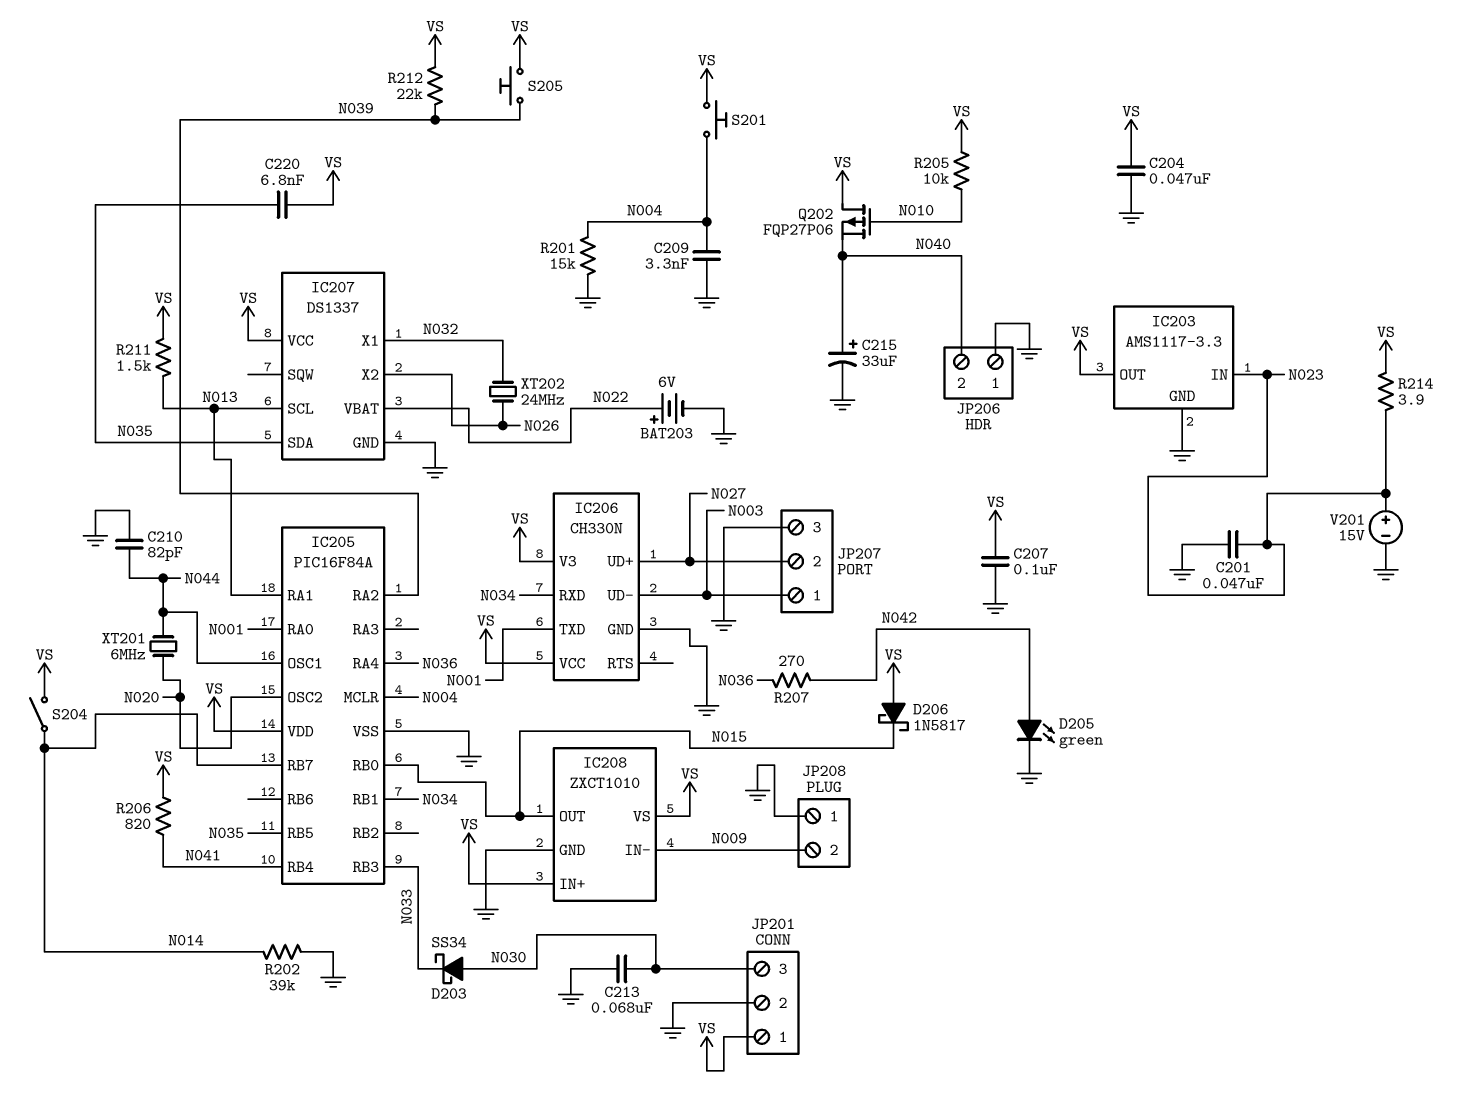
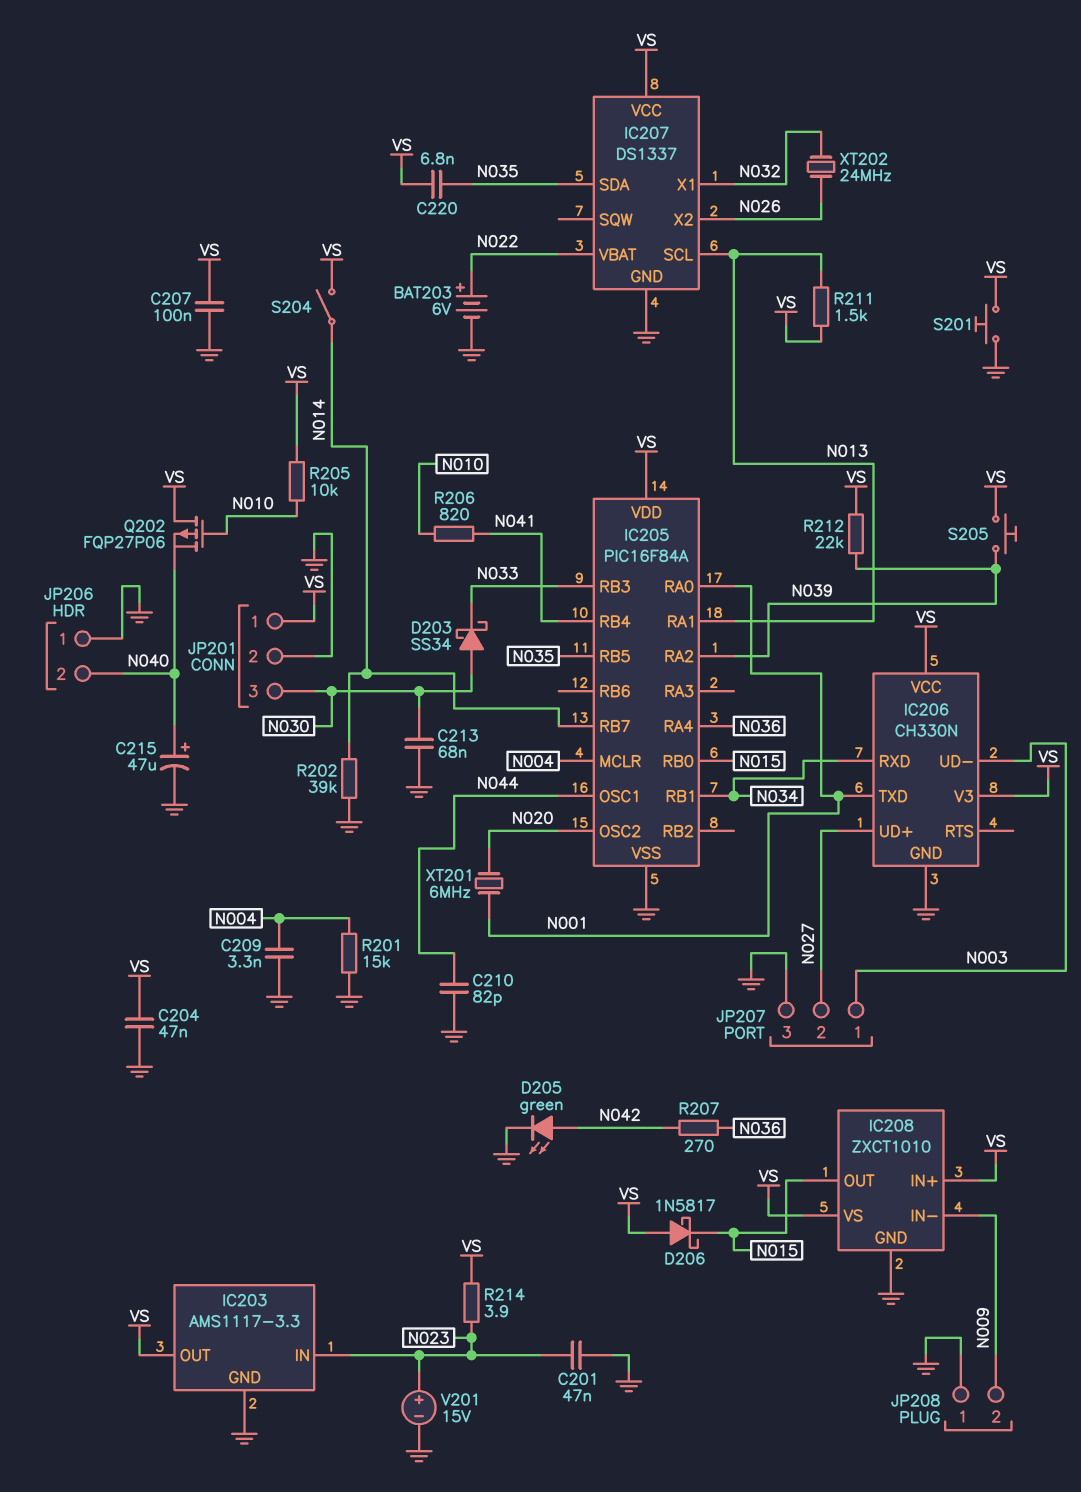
C215: 33uF (plus N040, minus GND) -> 47uF (plus N040, minus GND)
R206: 820 (N041, VS) -> 820 (N010, N041)
S201: button (N004, VS) -> button (GND, VS)
XT201: 6MHz (N020, N044) -> 6MHz (N001, N020)

